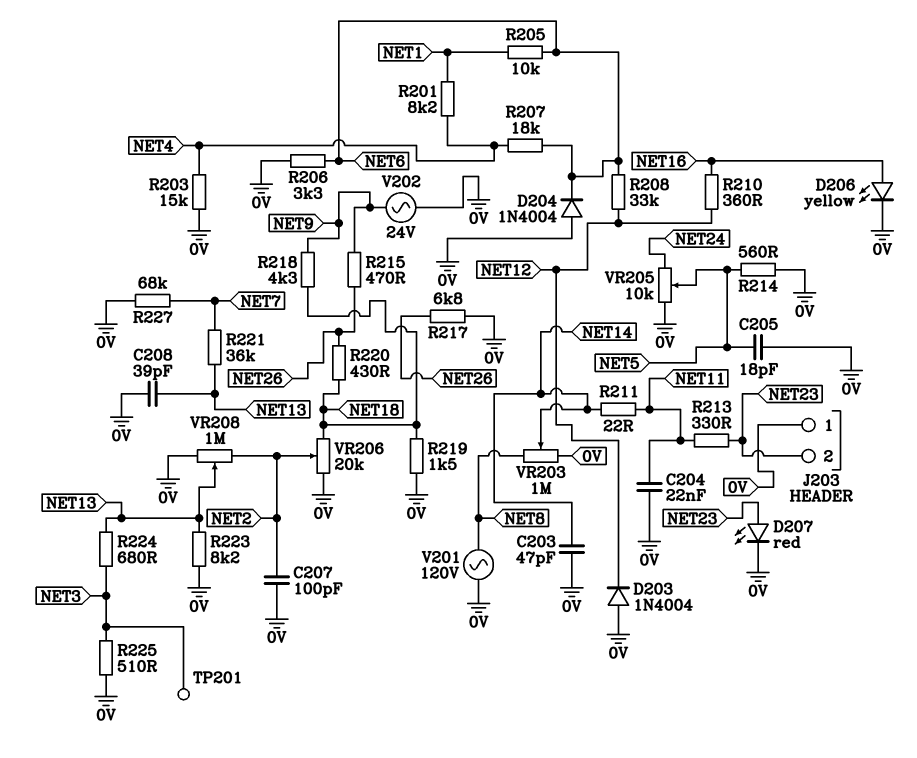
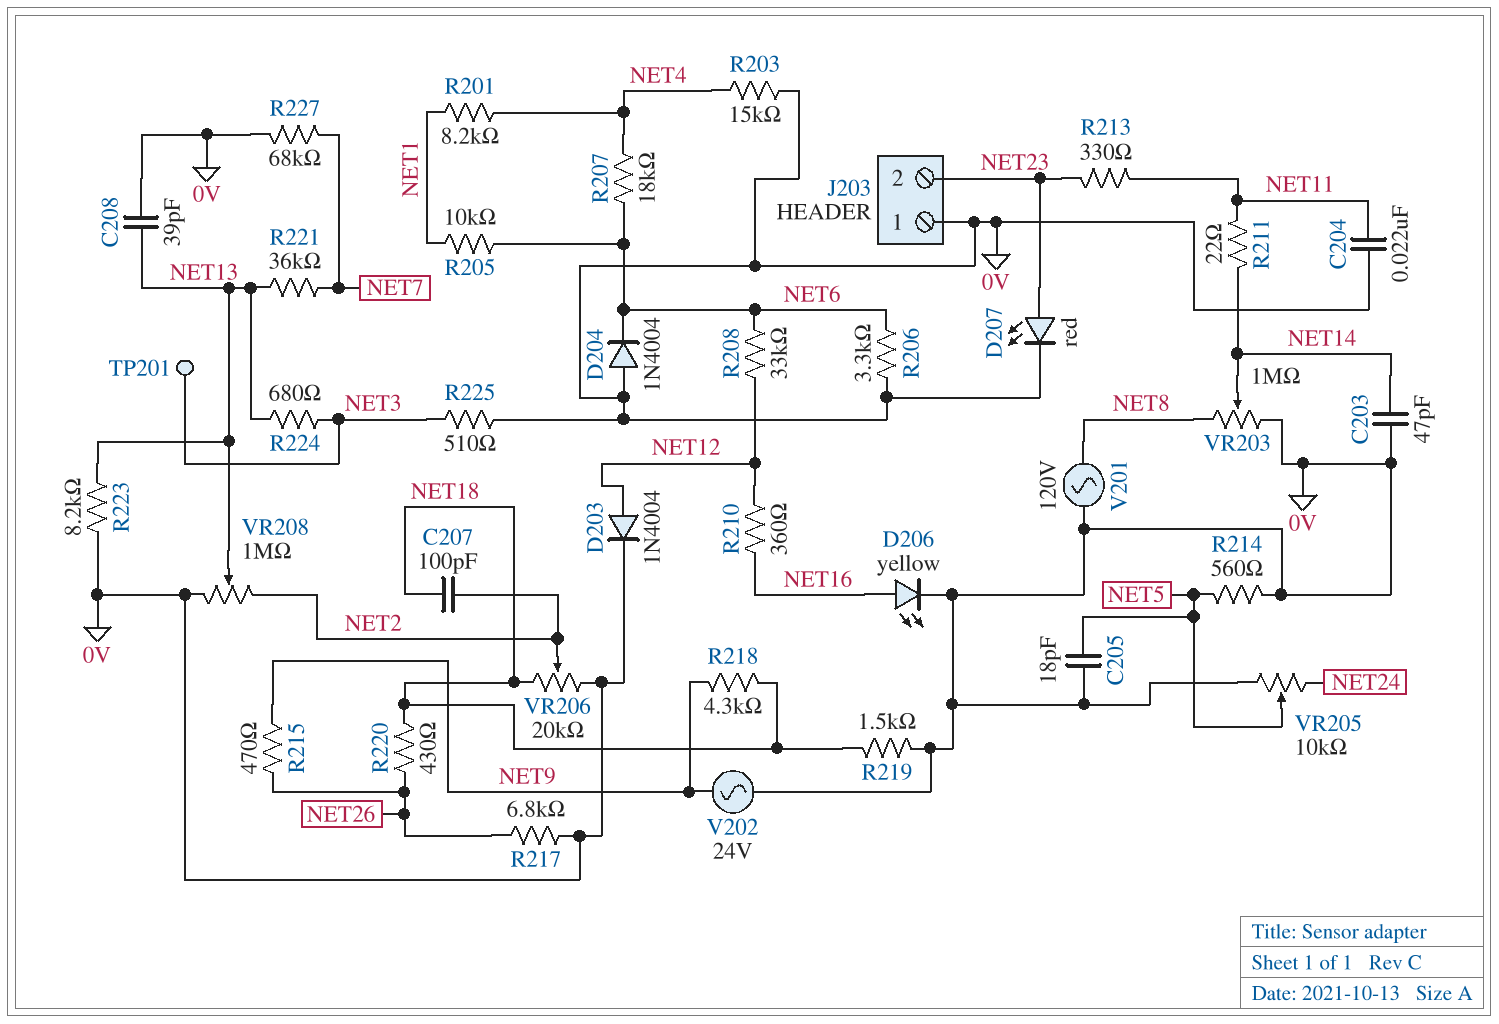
C207: 100pF (0V, NET2) -> 100pF (NET2, NET18)
D203: diode 1N4004 (A 0V, K NET12) -> diode 1N4004 (A NET12, K 0V)

